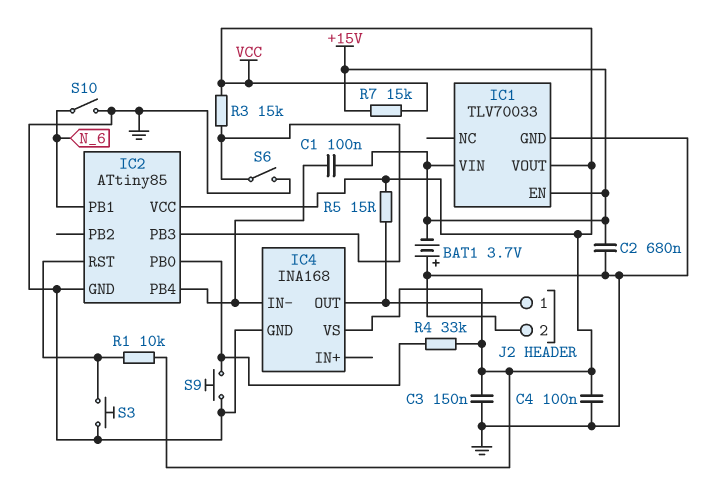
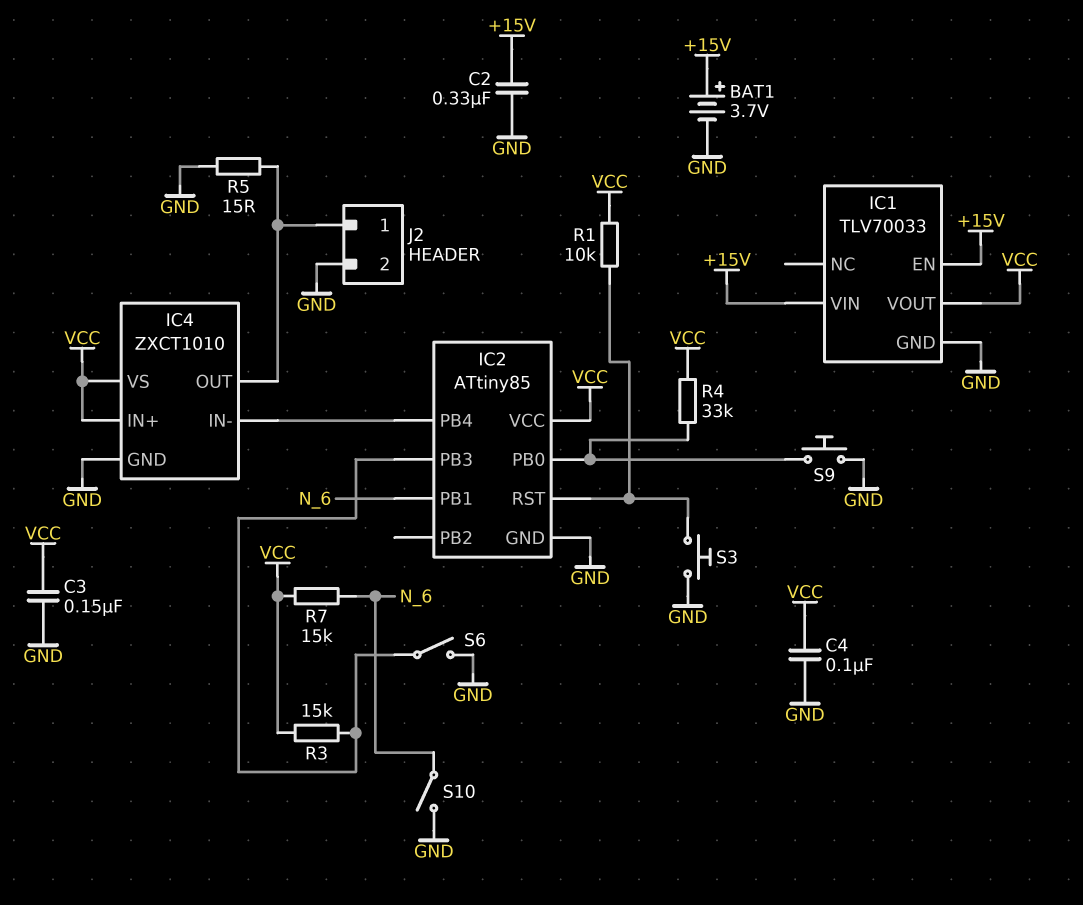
BAT1: 3.7V (plus GND, minus +15V) -> 3.7V (plus +15V, minus GND)
C1: 100nF (+15V, IC2/PB4) -> none
C2: 680nF (+15V, GND) -> 330nF (+15V, GND)
IC4: INA168 -> ZXCT1010
IC4 pin IN+: none -> VCC
R5: 15 (IC4/OUT, VCC) -> 15 (GND, IC4/OUT)
R7: 15k (+15V, VCC) -> 15k (N_6, VCC)

